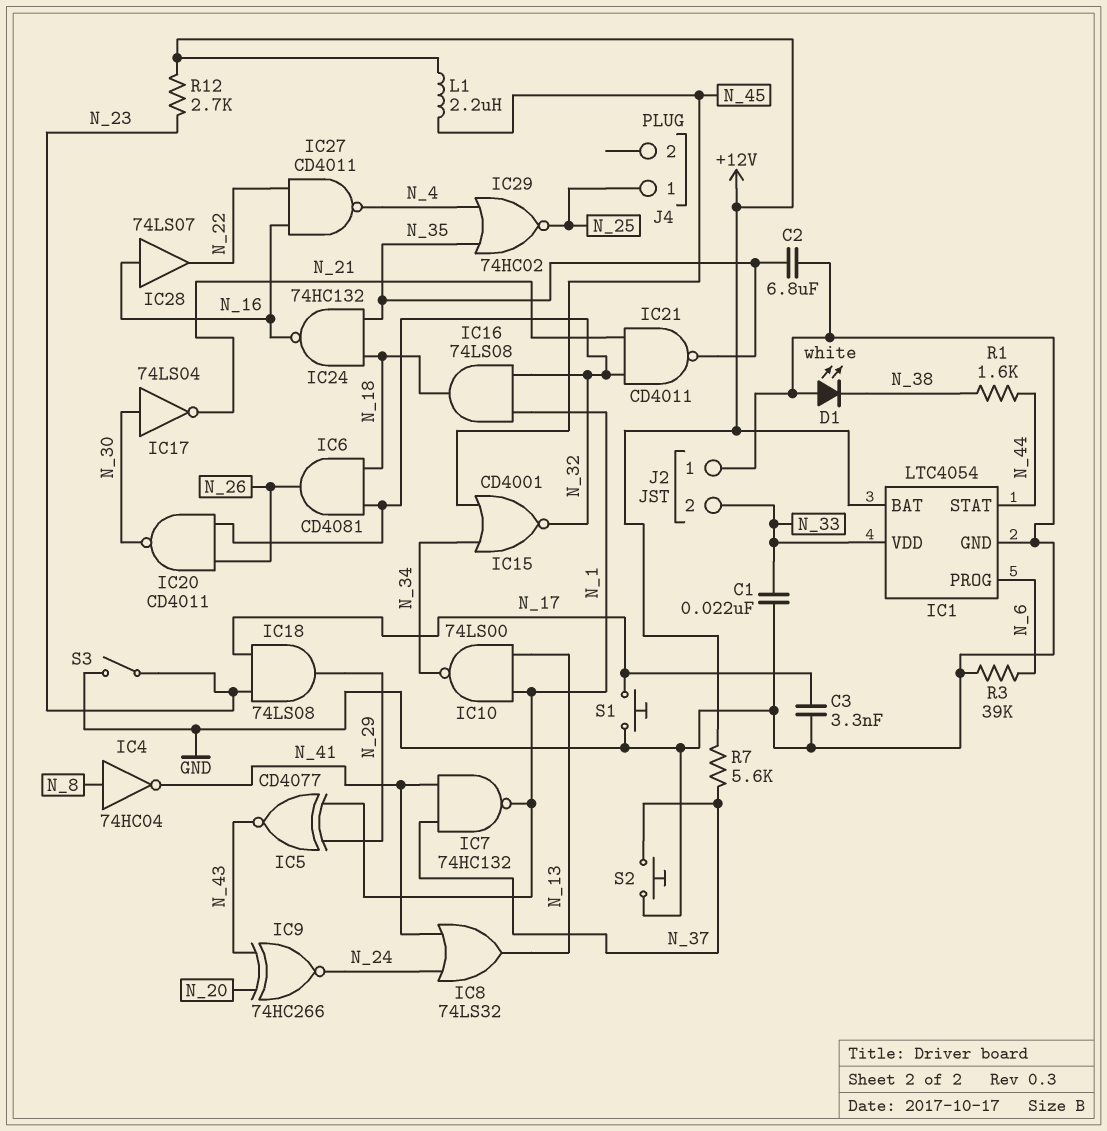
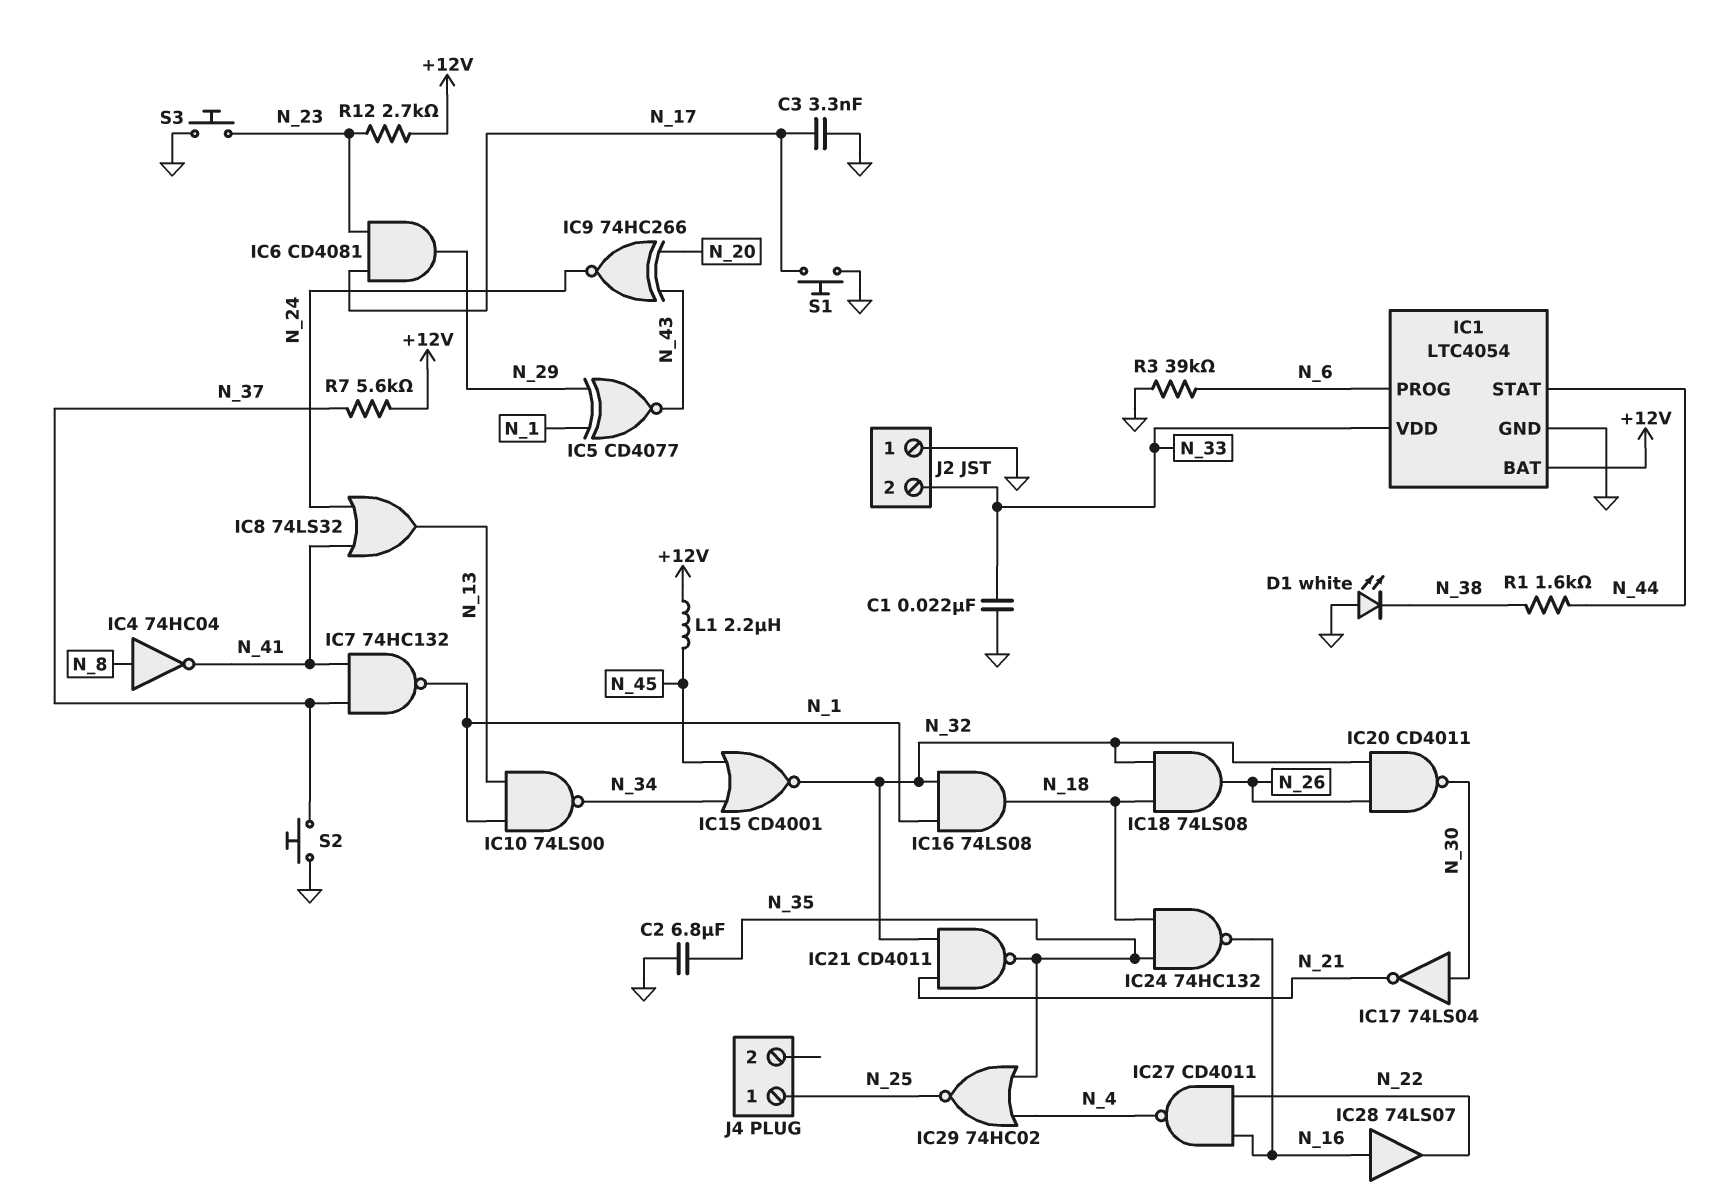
IC6: AND CD4081 (in N_18, in N_32, out N_26) -> AND CD4081 (in N_17, in N_23, out N_29)
IC18: AND 74LS08 (in N_17, in N_23, out N_29) -> AND 74LS08 (in N_18, in N_32, out N_26)
S3: switch (GND, N_23) -> button (GND, N_23)

